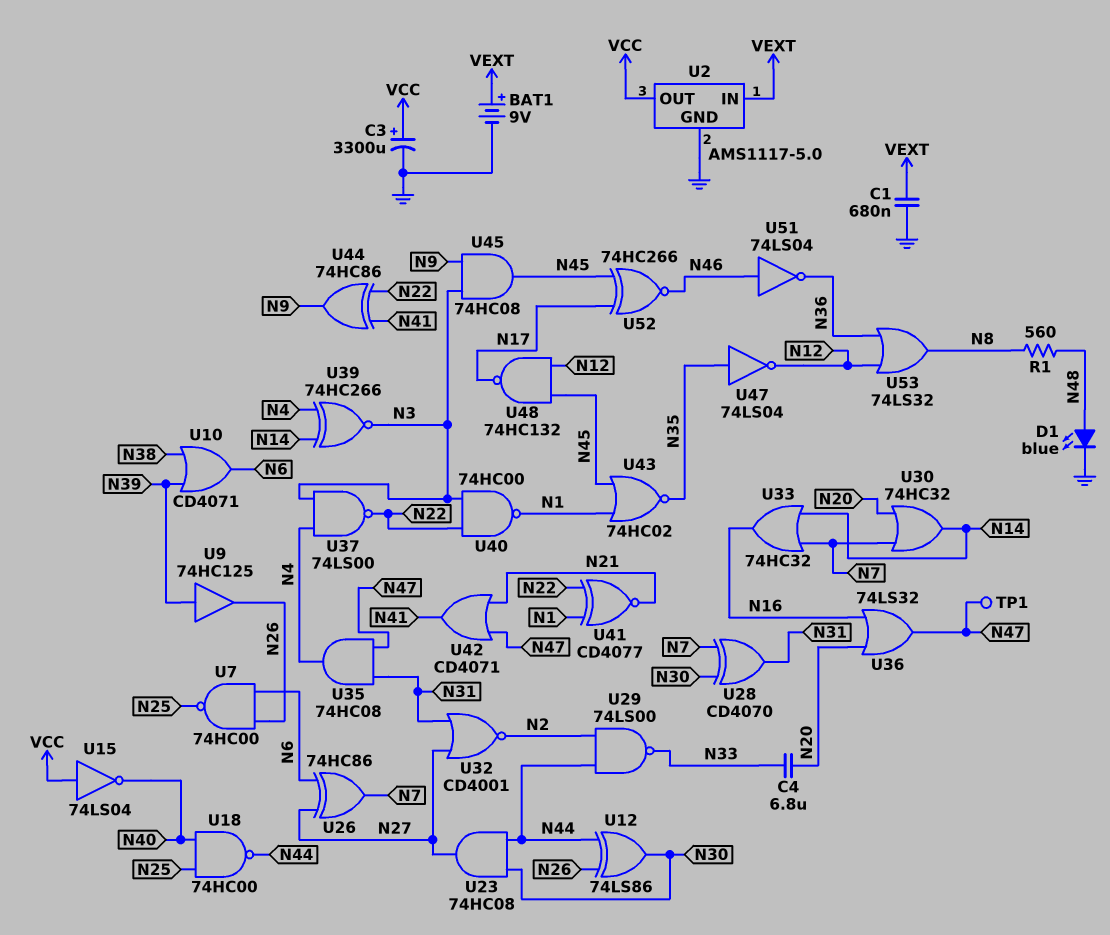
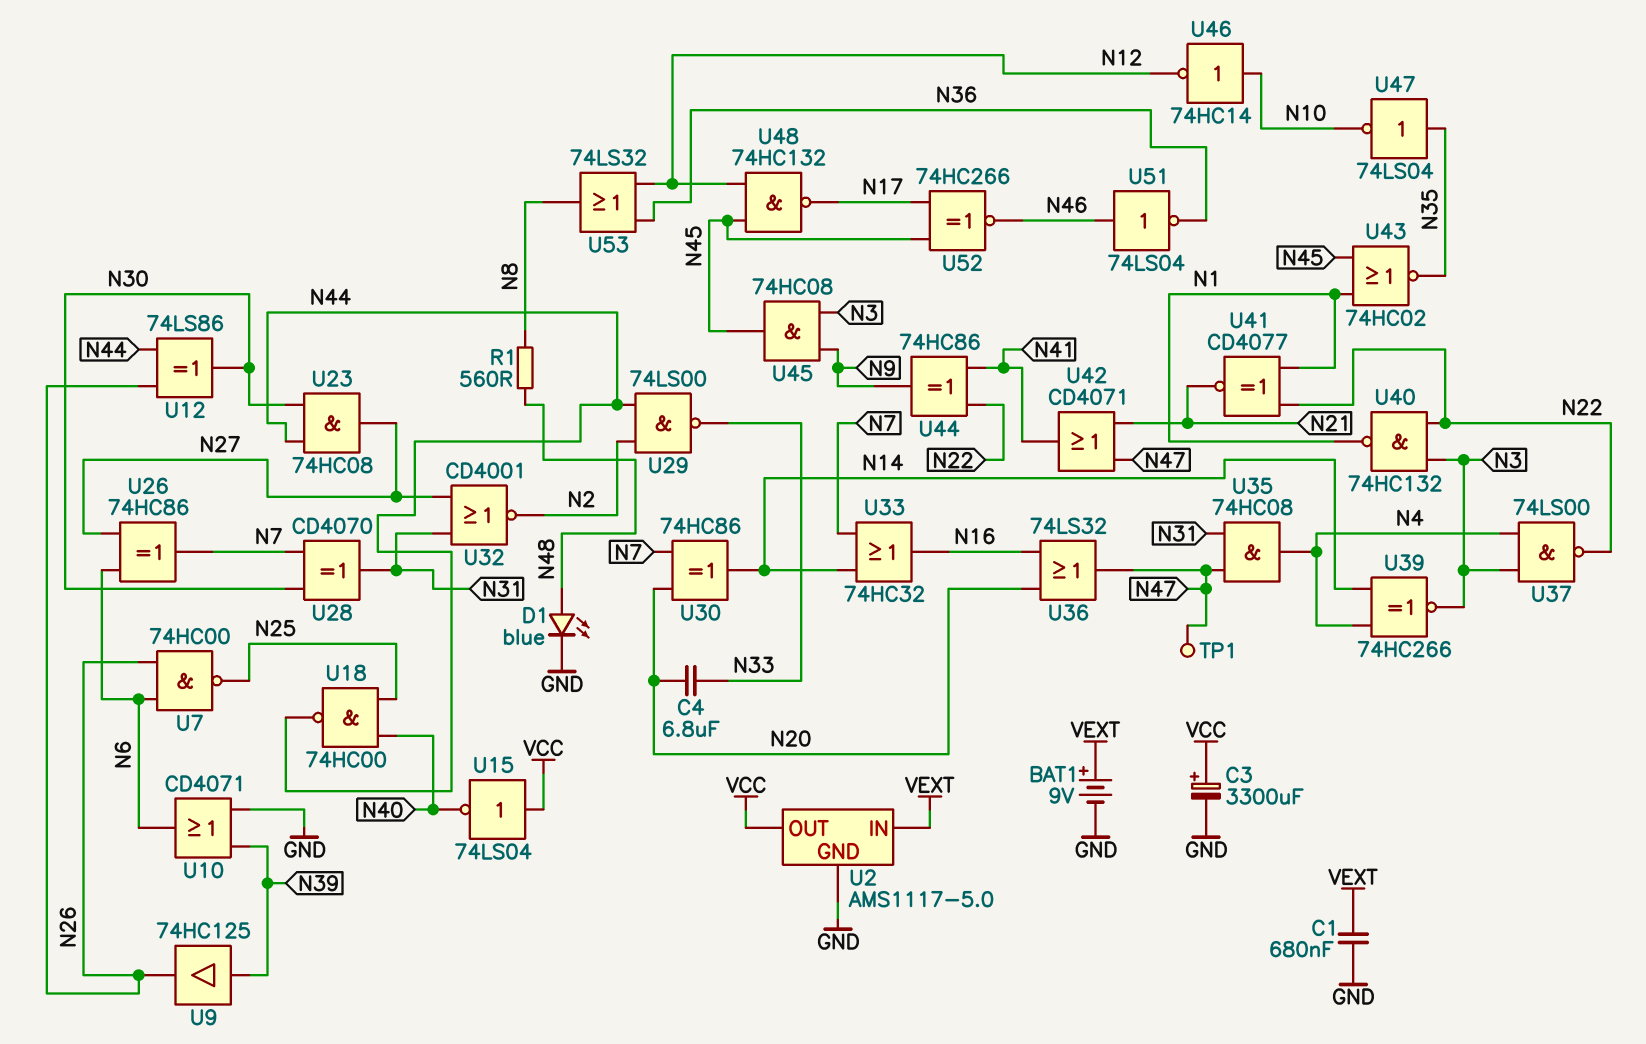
U10: OR CD4071 (in N38, in N39, out N6) -> OR CD4071 (in GND, in N39, out N6)
U30: OR 74HC32 (in N7, in N20, out N14) -> XOR 74HC86 (in N7, in N20, out N14)
U40: NAND 74HC00 (in N3, in N22, out N1) -> NAND 74HC132 (in N3, in N22, out N1)
U46: none -> NOT 74HC14 (in N10, out N12)
U47: NOT 74LS04 (in N35, out N12) -> NOT 74LS04 (in N35, out N10)

